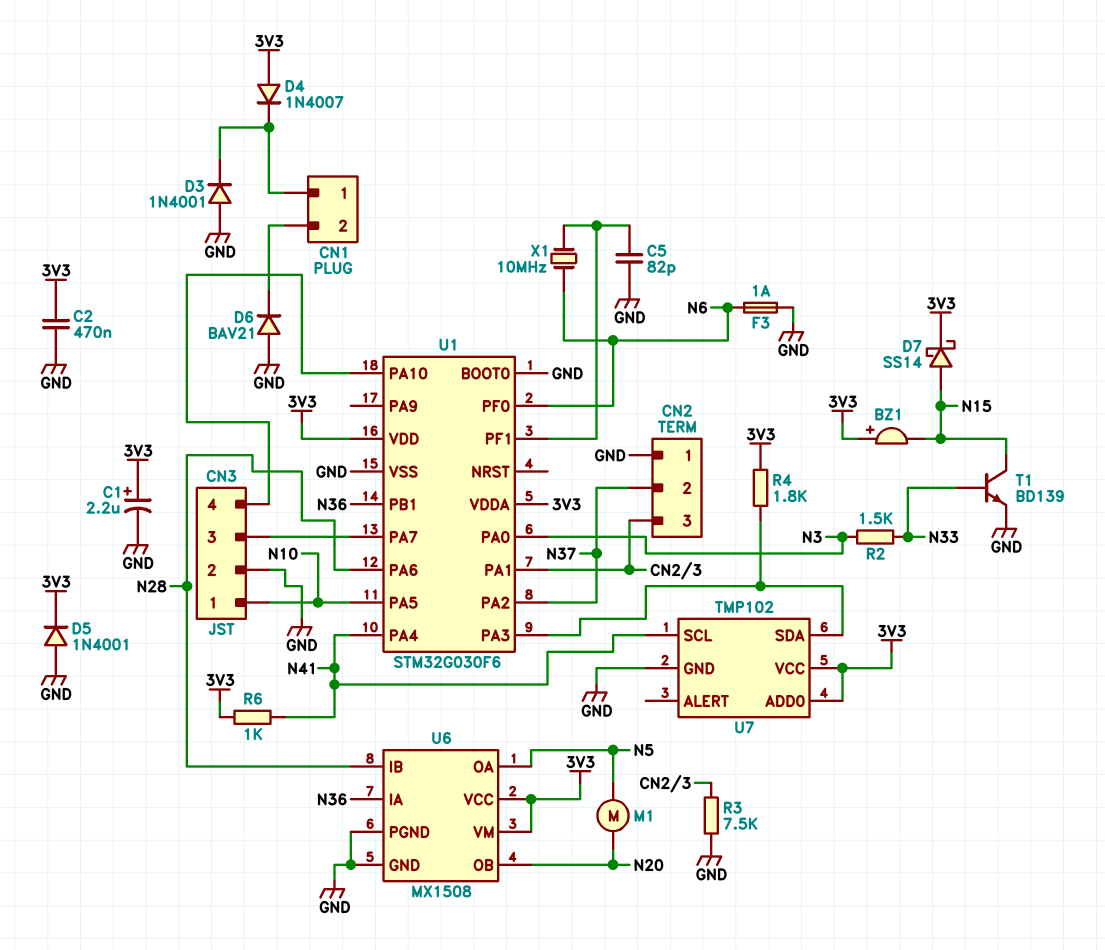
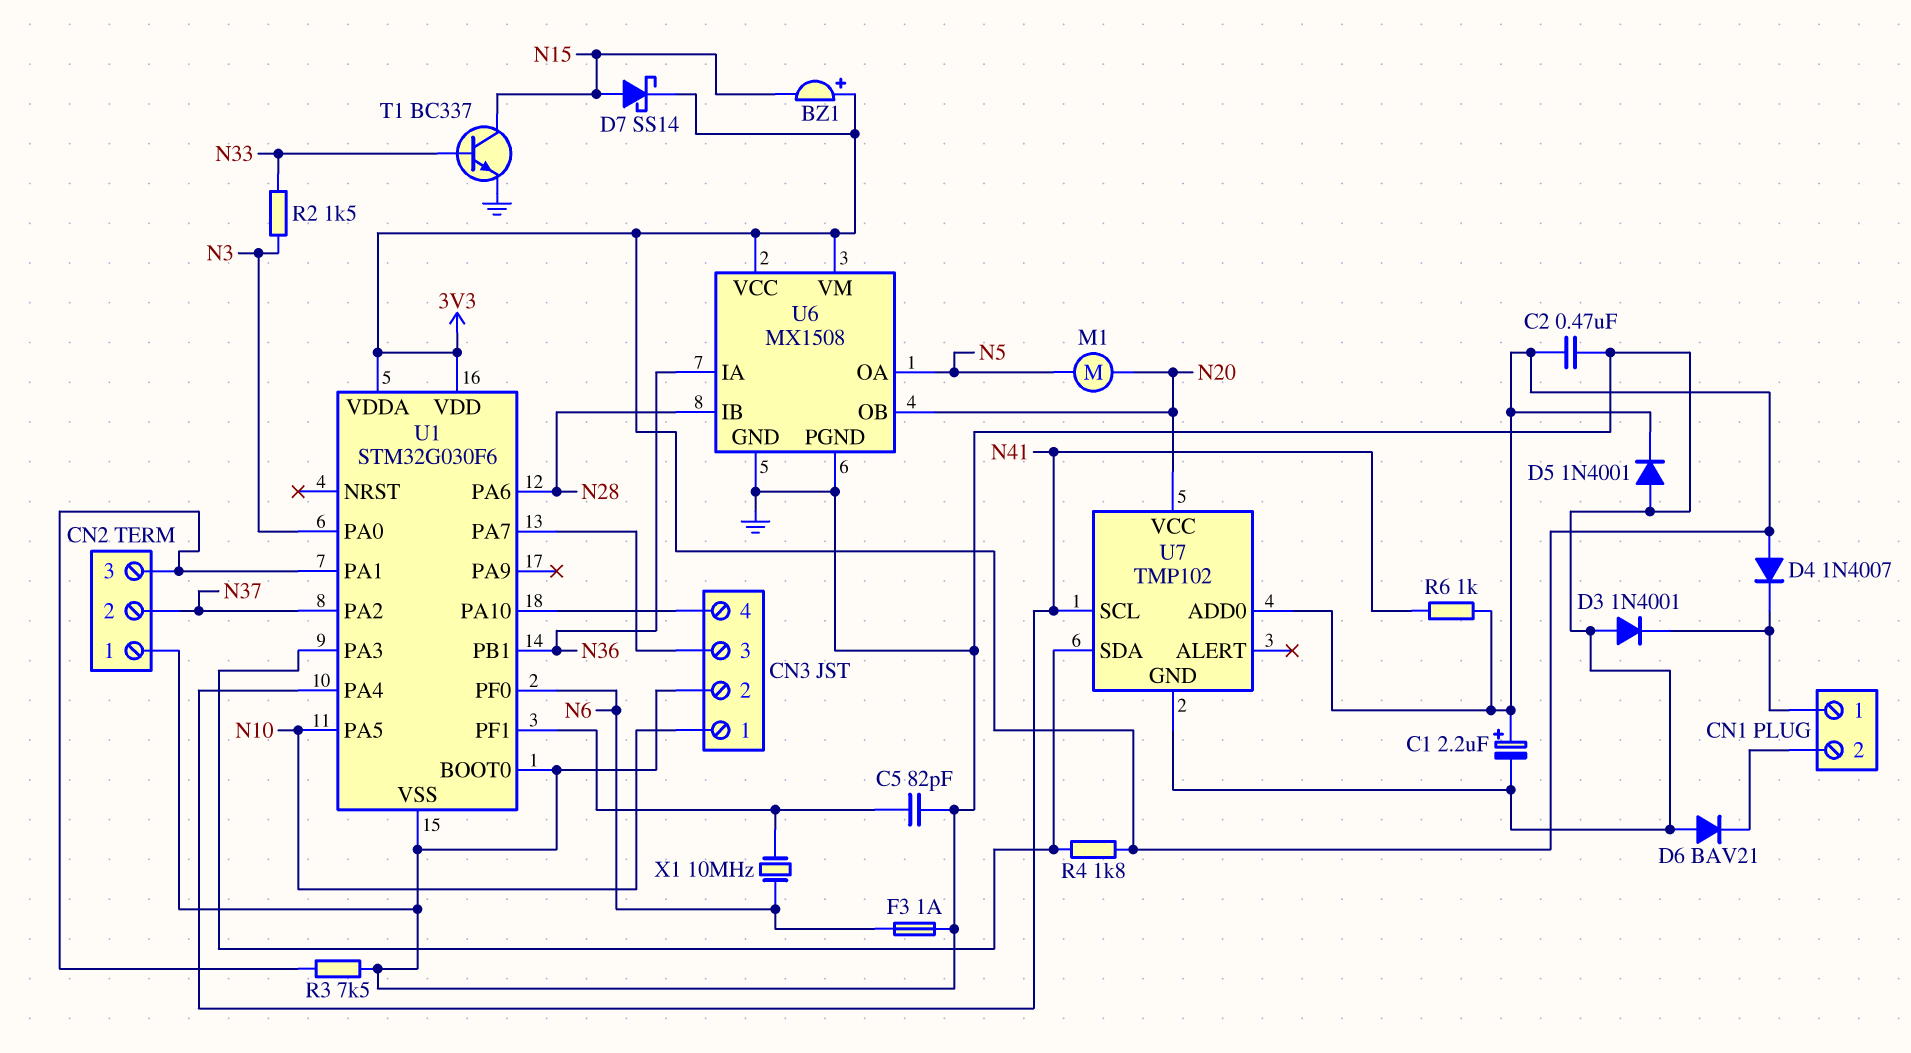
T1: NPN BD139 (B N33, C N15, E GND) -> NPN BC337 (B N33, C N15, E GND)
U7 pin VCC: 3V3 -> N20

